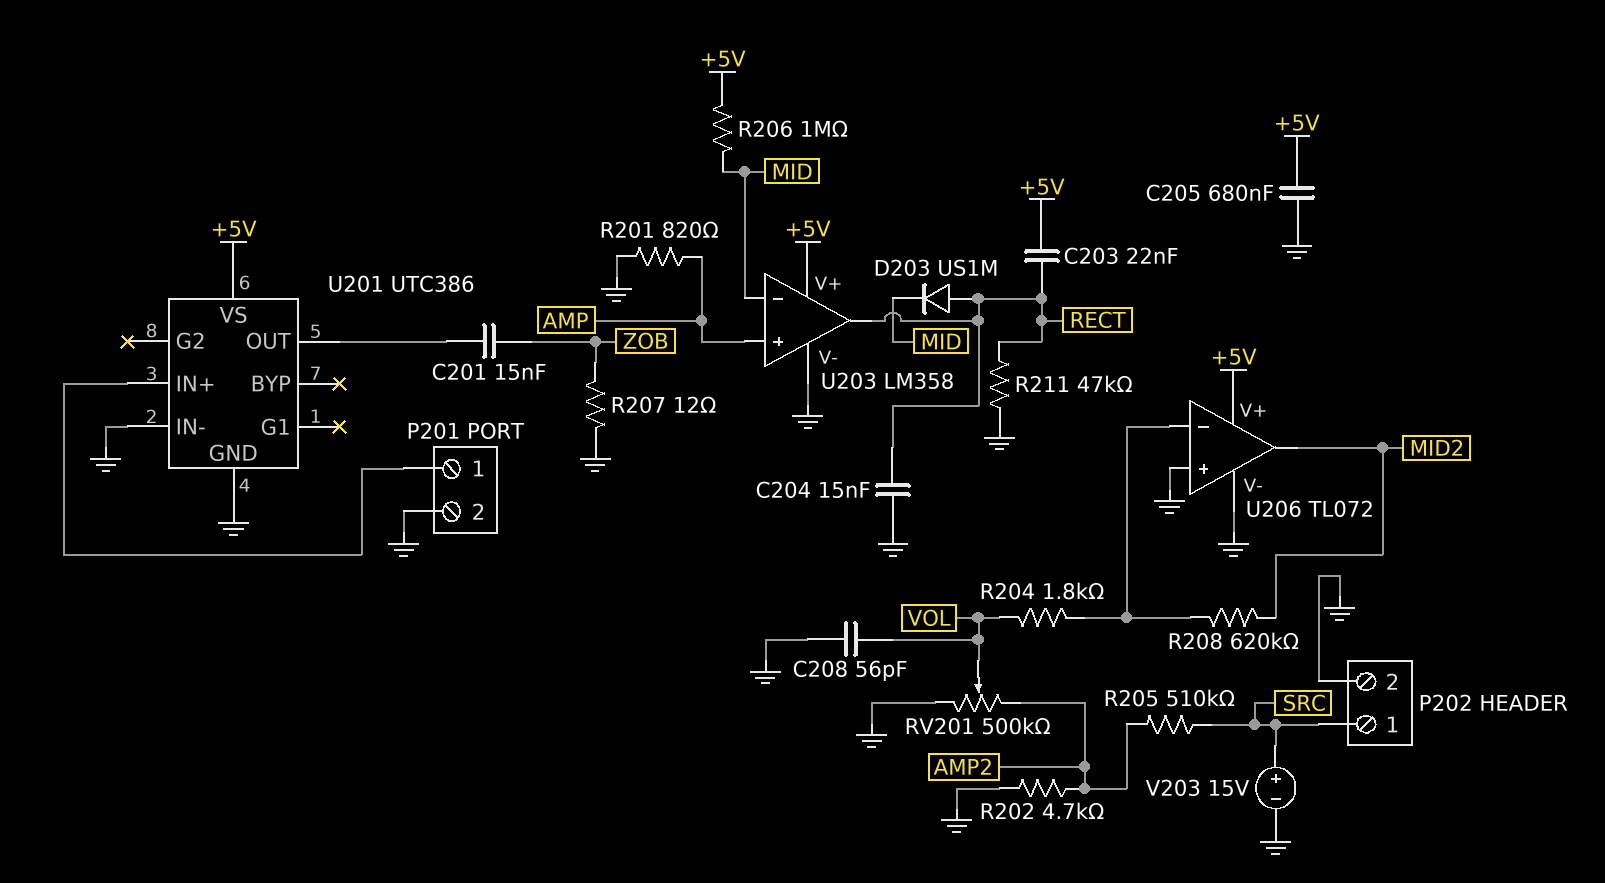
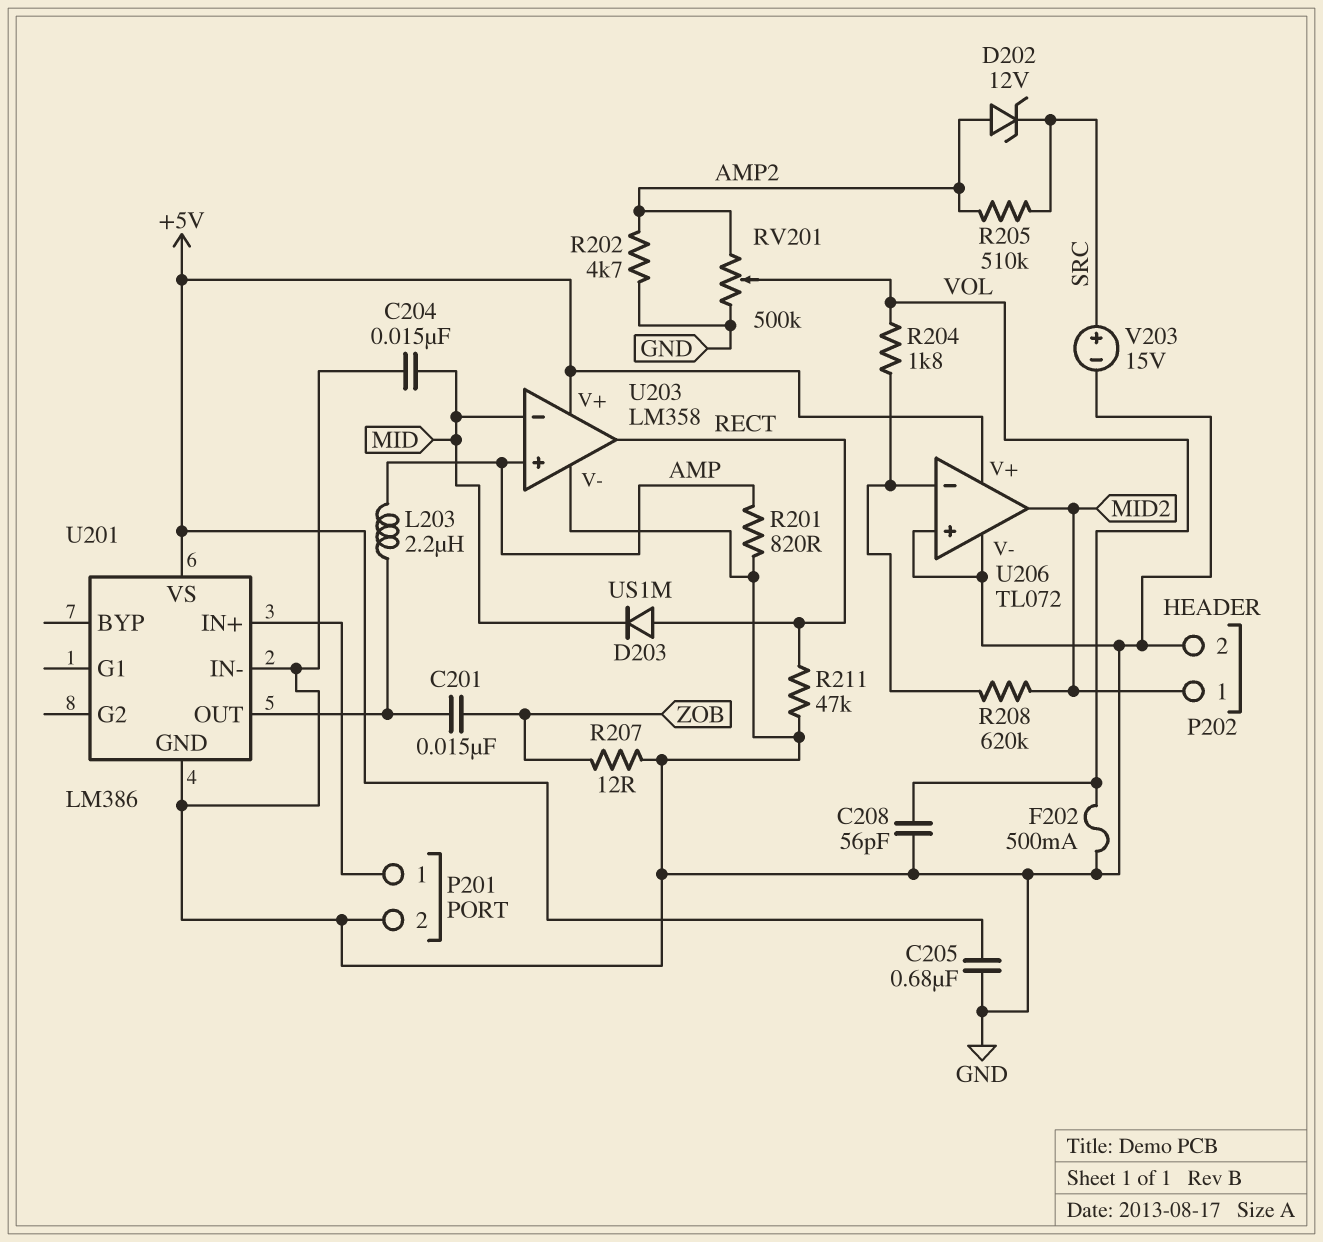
C203: 22nF (+5V, RECT) -> none
C204: 15nF (GND, RECT) -> 15nF (GND, MID)
D202: none -> zener 12V (A AMP2, K SRC)
F202: none -> 500mA (GND, VOL)
L203: none -> 2.2uH (AMP, U201/OUT)
P202 pin 1: SRC -> MID2
R206: 1M (+5V, MID) -> none
U201: UTC386 -> LM386

